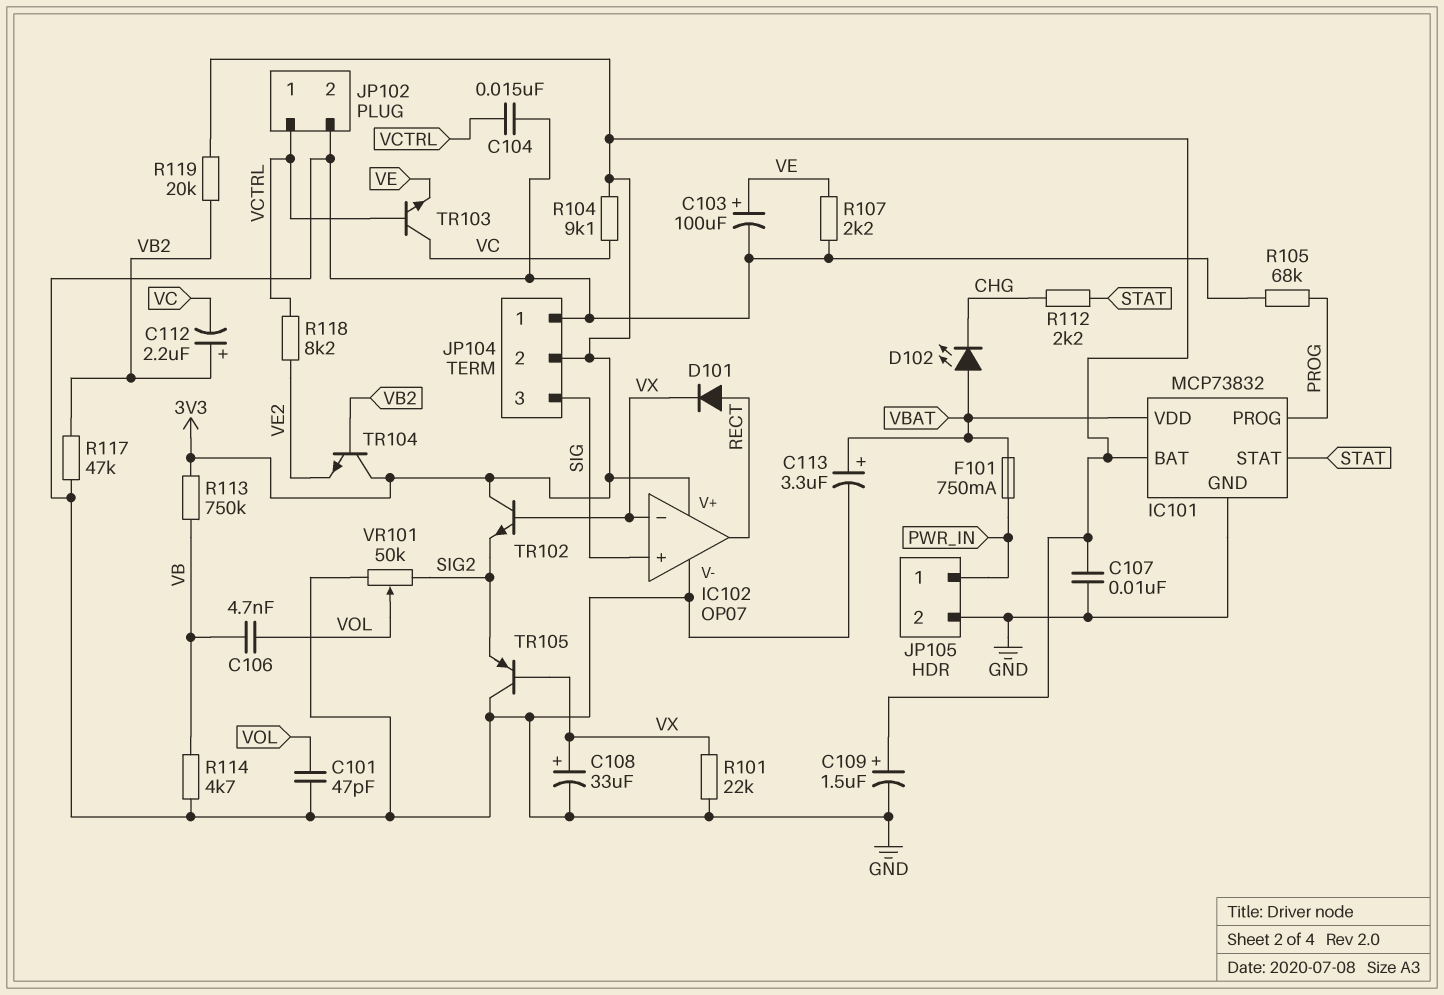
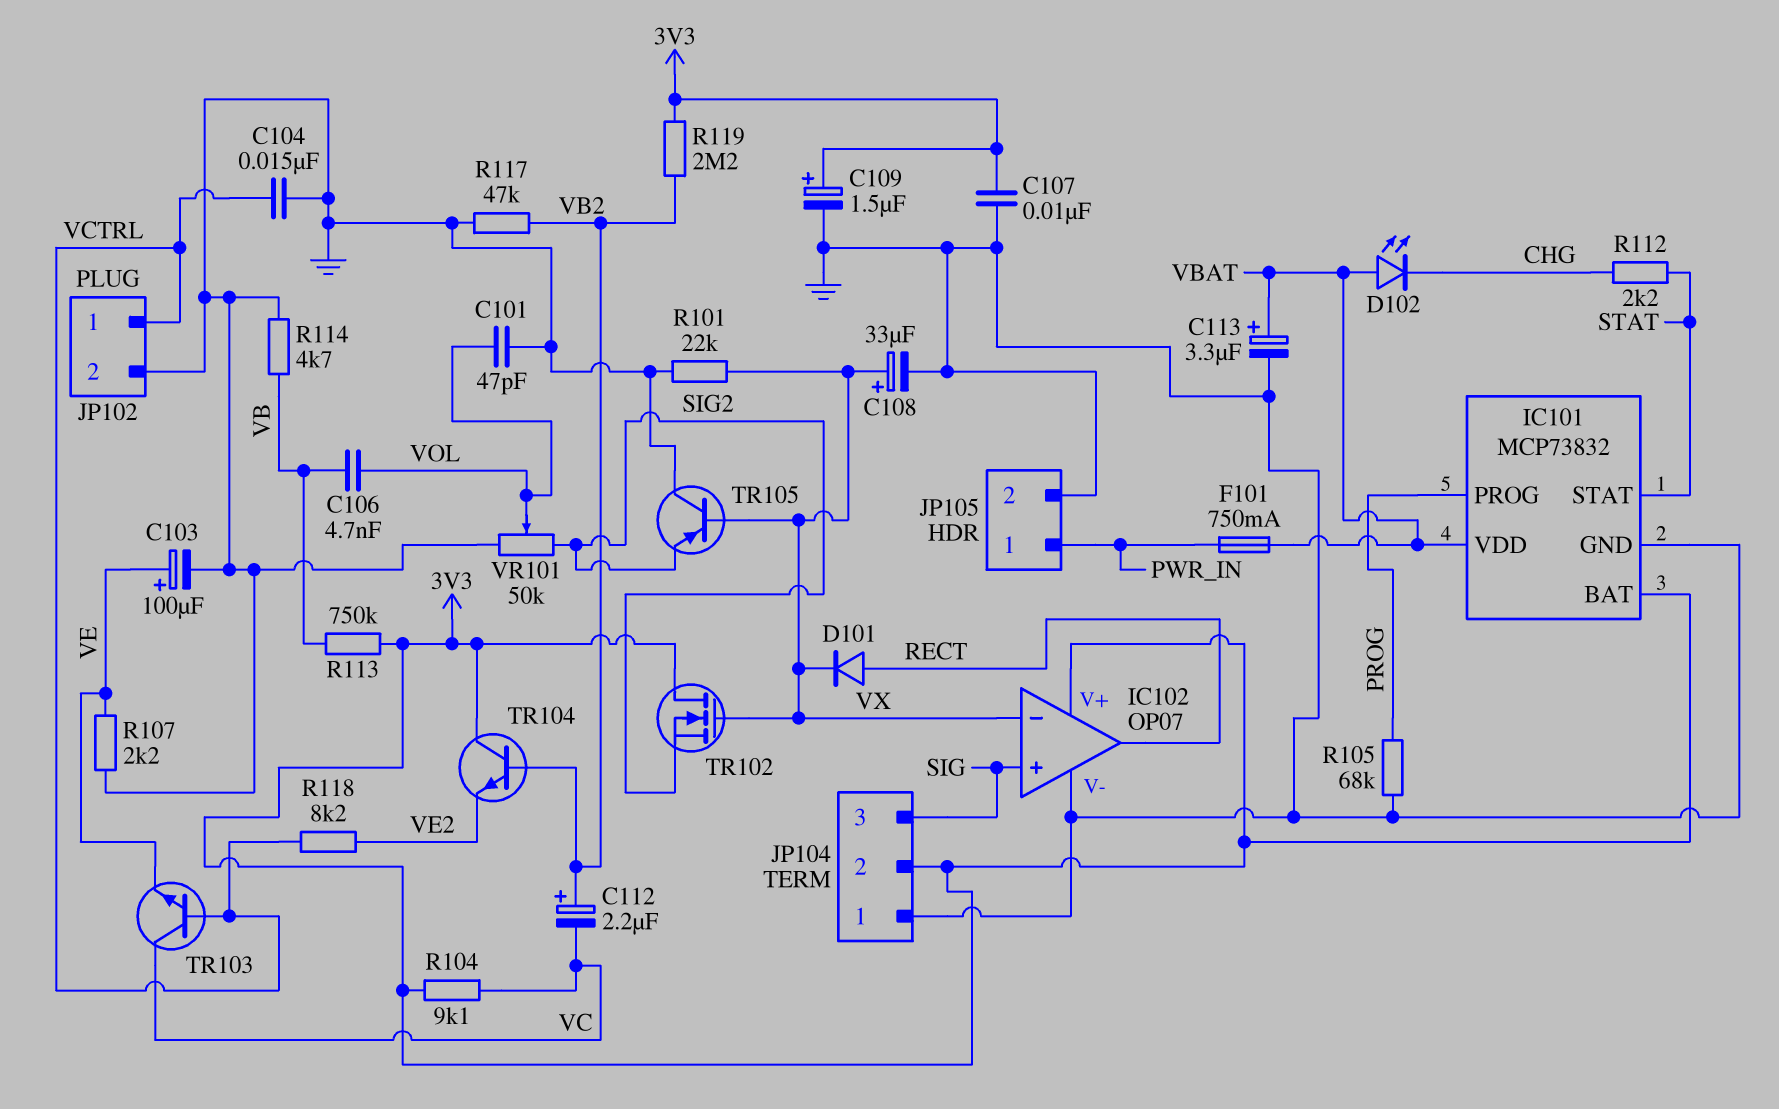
R119: 20k (3V3, VB2) -> 2.2M (3V3, VB2)
TR102: NPN (B VX, C 3V3, E SIG2) -> NMOS (G VX, D 3V3, S SIG2)

